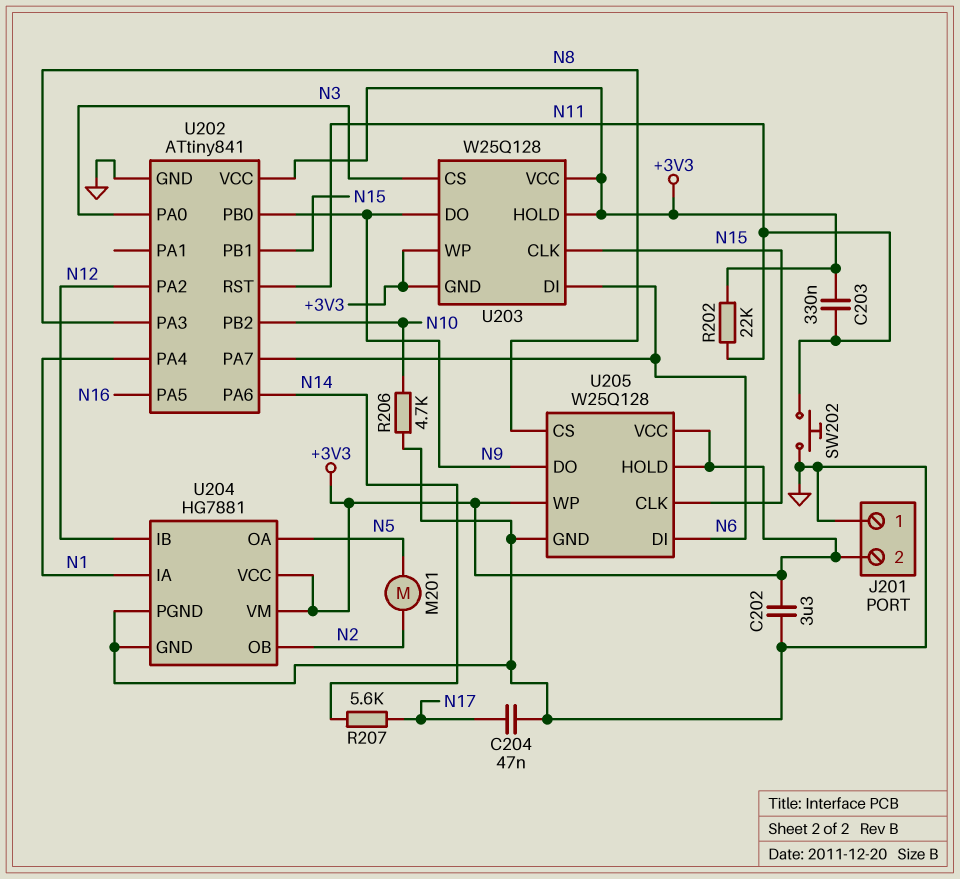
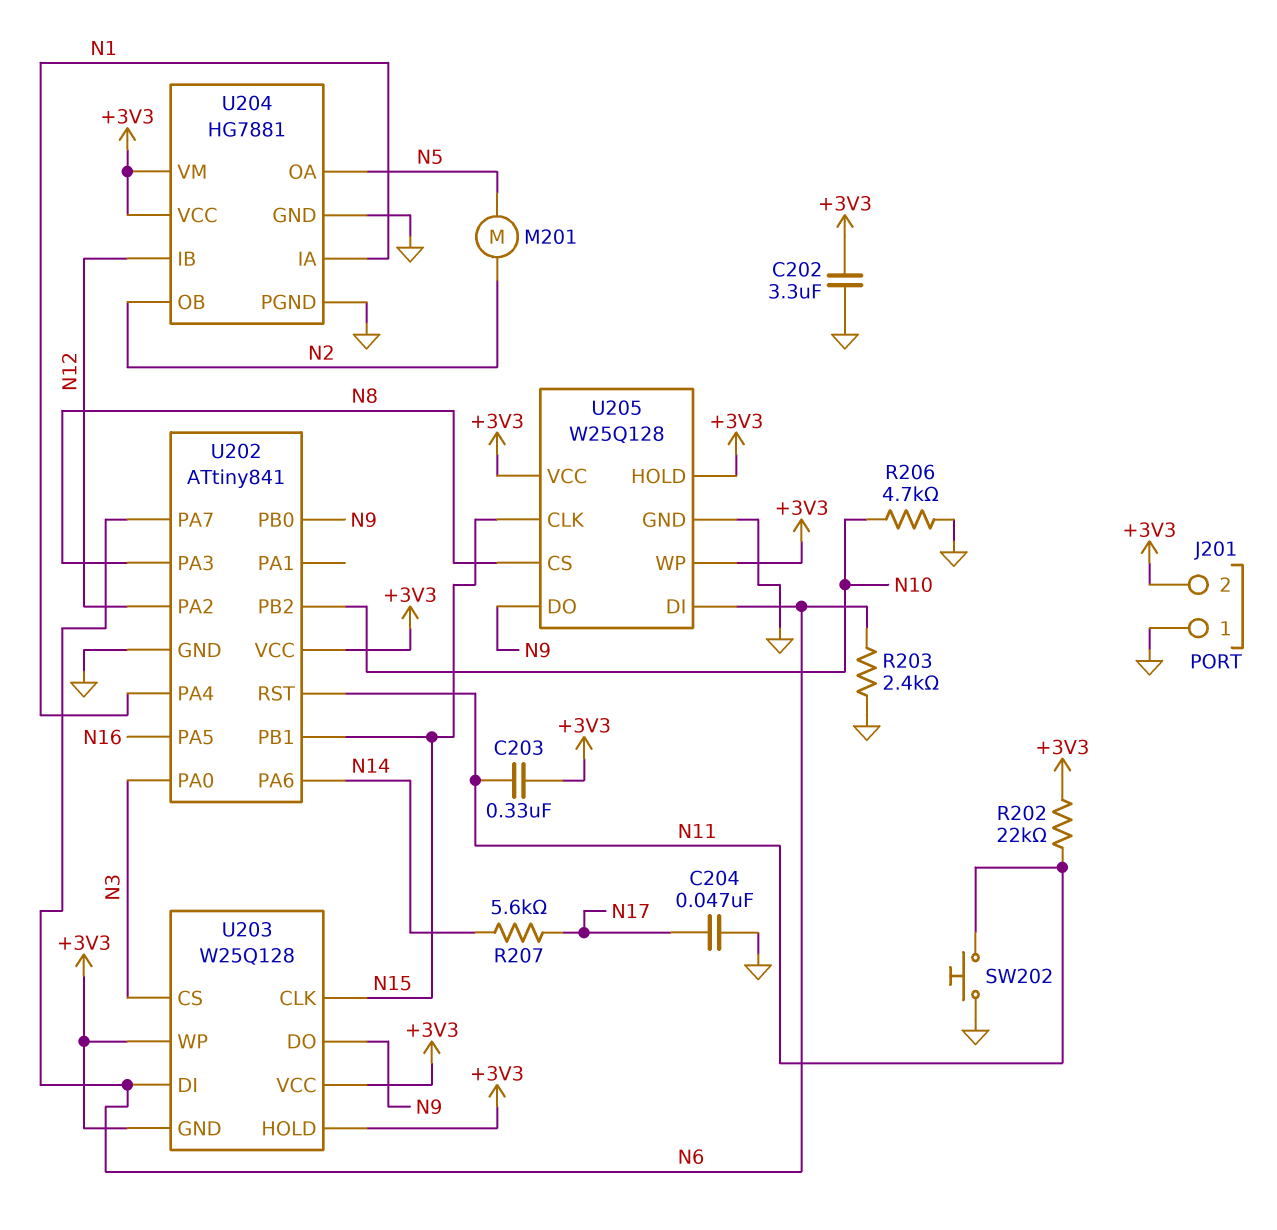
R203: none -> 2.4k (GND, N6)

